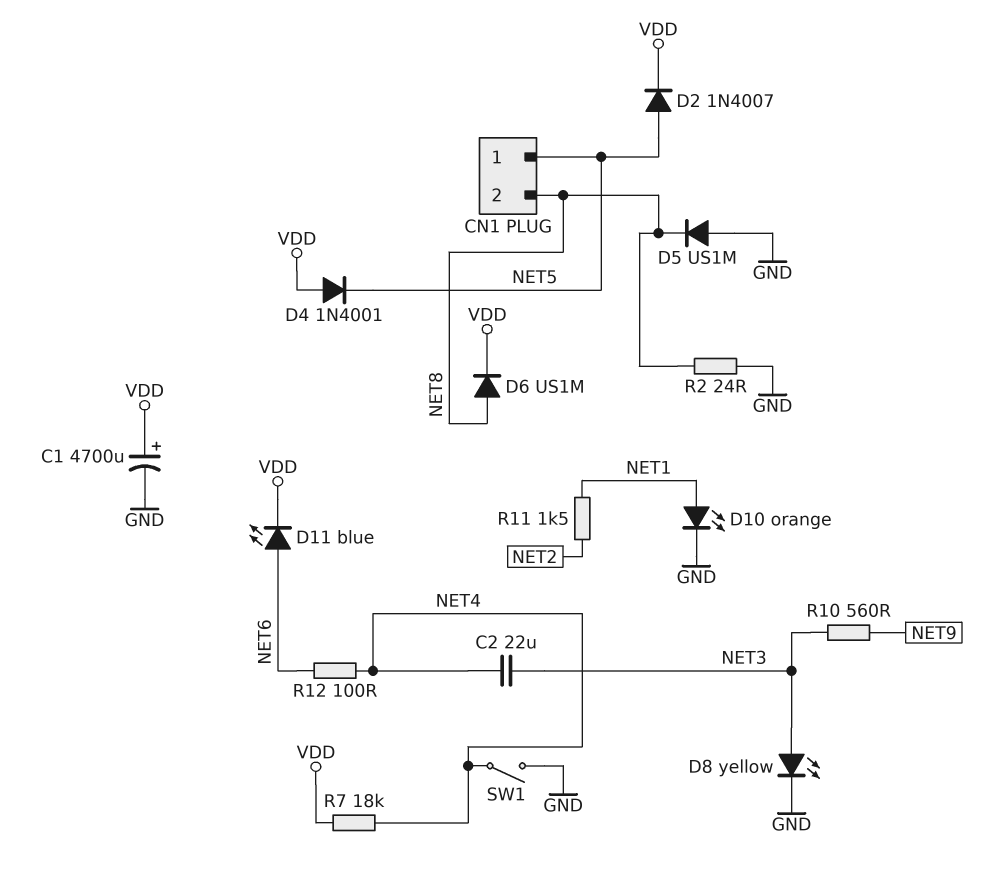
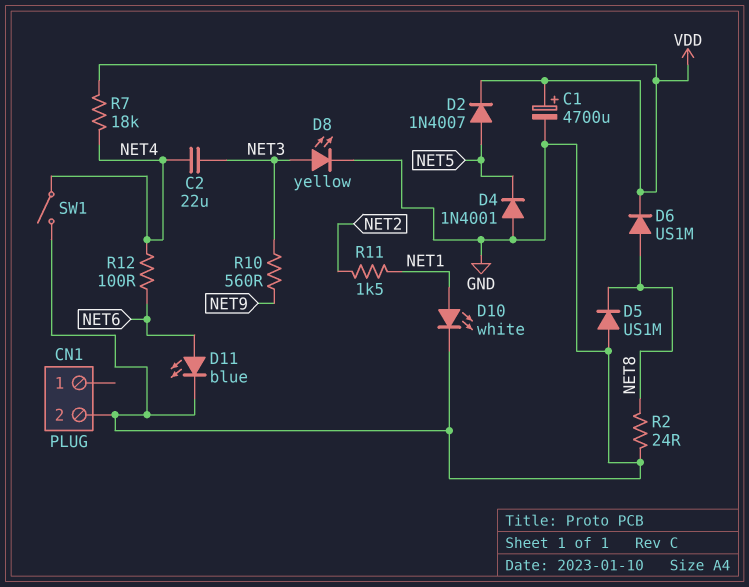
CN1 pin 1: NET5 -> none
CN1 pin 2: NET8 -> GND
D4: diode 1N4001 (A VDD, K NET5) -> diode 1N4001 (A GND, K NET5)
D10: LED orange (A NET1, K GND) -> LED white (A NET1, K GND)
D11: LED blue (A NET6, K VDD) -> LED blue (A NET6, K GND)

